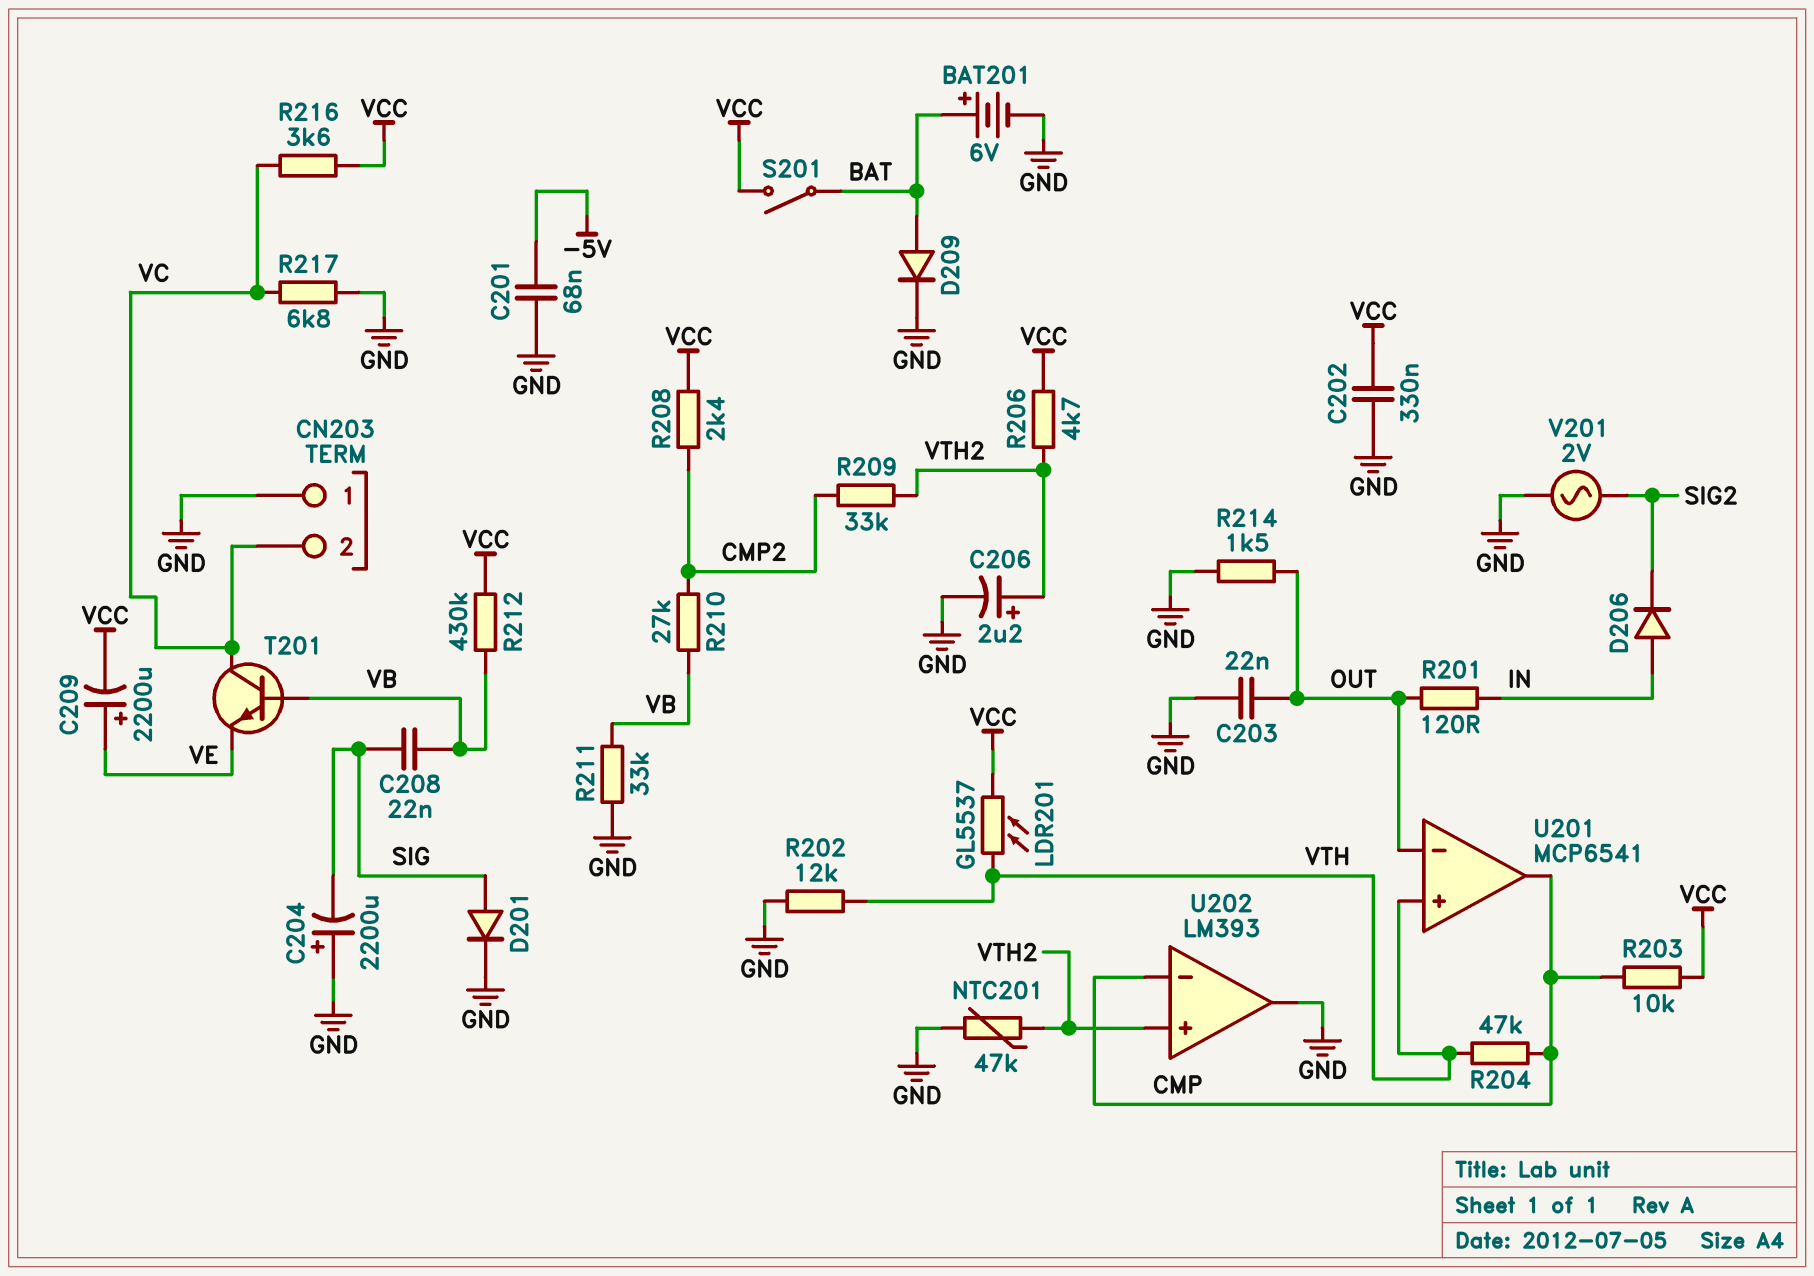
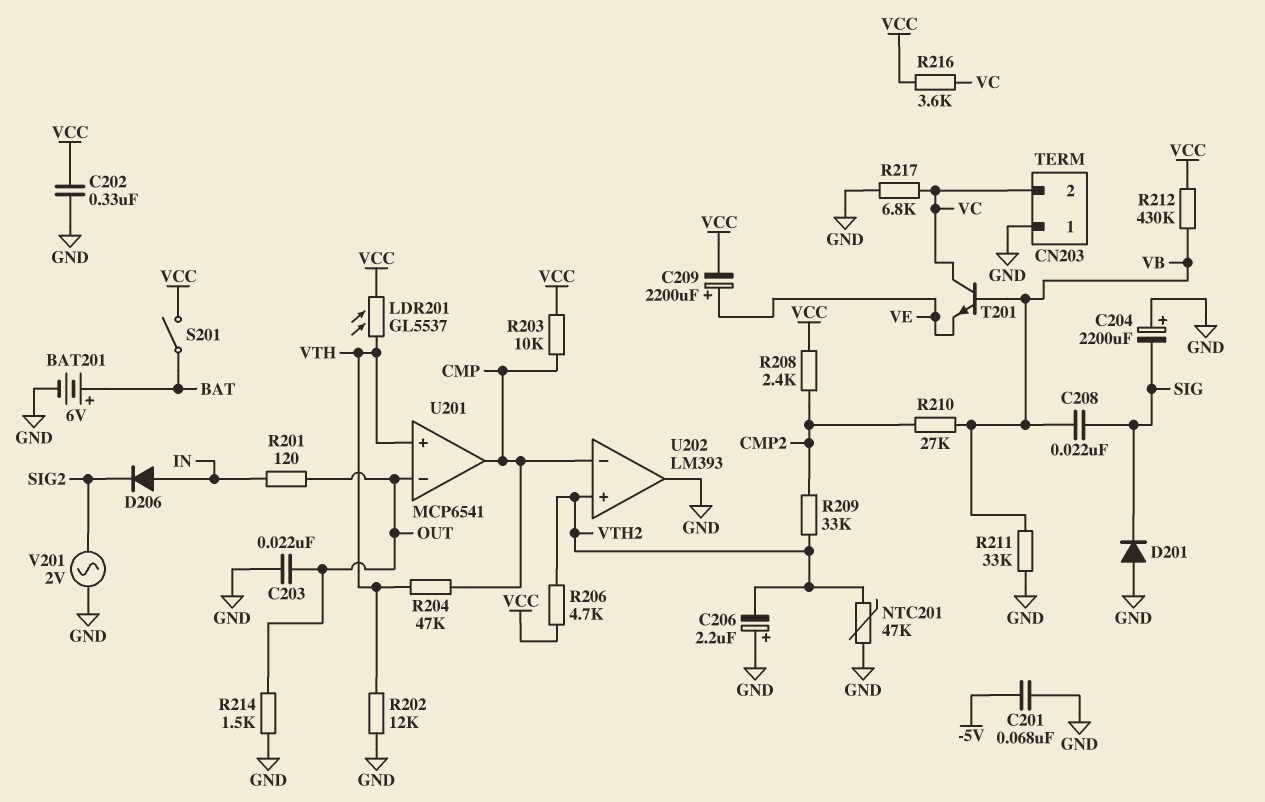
C206: 2.2uF (plus VTH2, minus GND) -> 2.2uF (plus GND, minus VTH2)
D201: diode (A SIG, K GND) -> diode (A GND, K SIG)
D209: diode (A BAT, K GND) -> none

